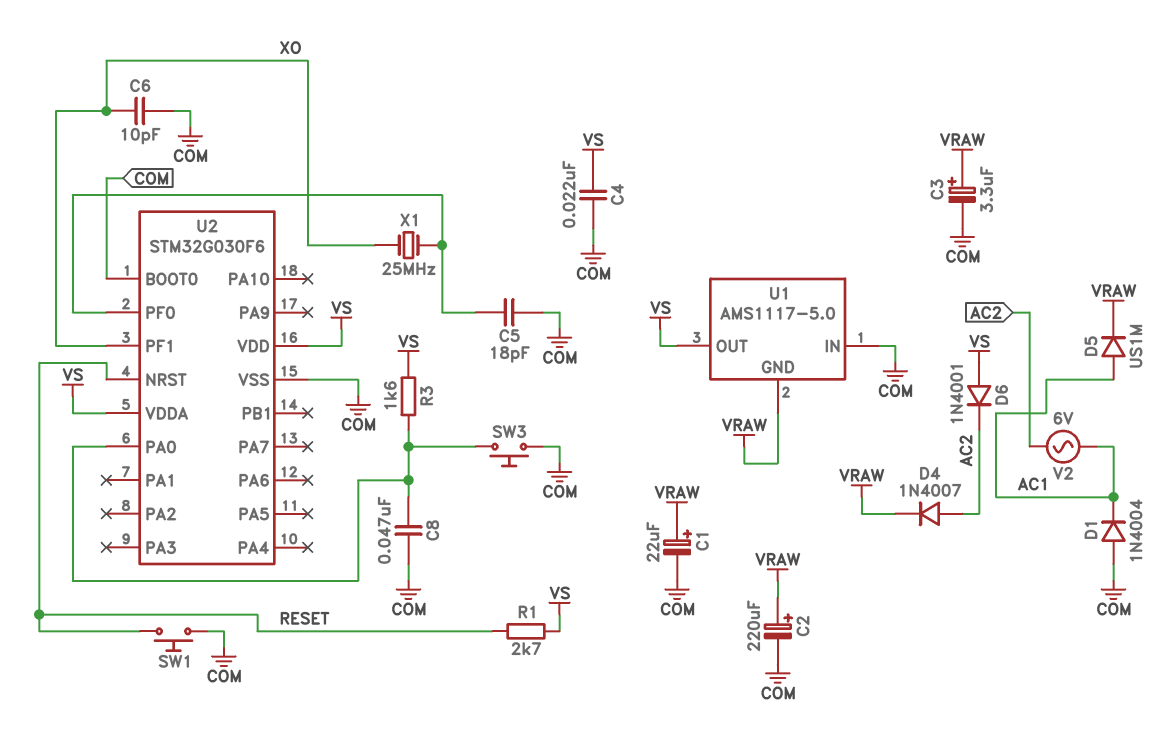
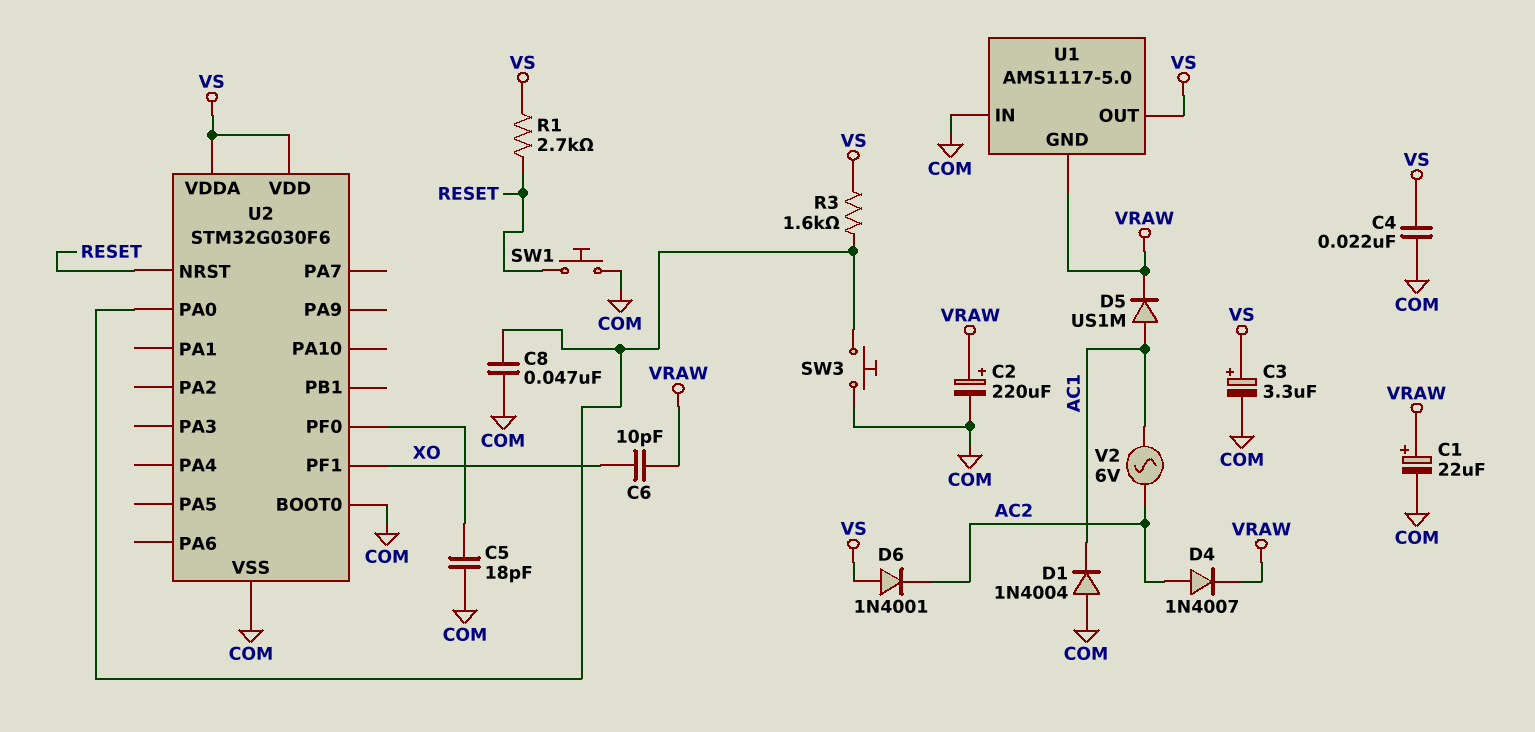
C3: 3.3uF (plus VRAW, minus COM) -> 3.3uF (plus VS, minus COM)
C6: 10pF (COM, XO) -> 10pF (VRAW, XO)
X1: 25MHz (U2/PF0, XO) -> none

